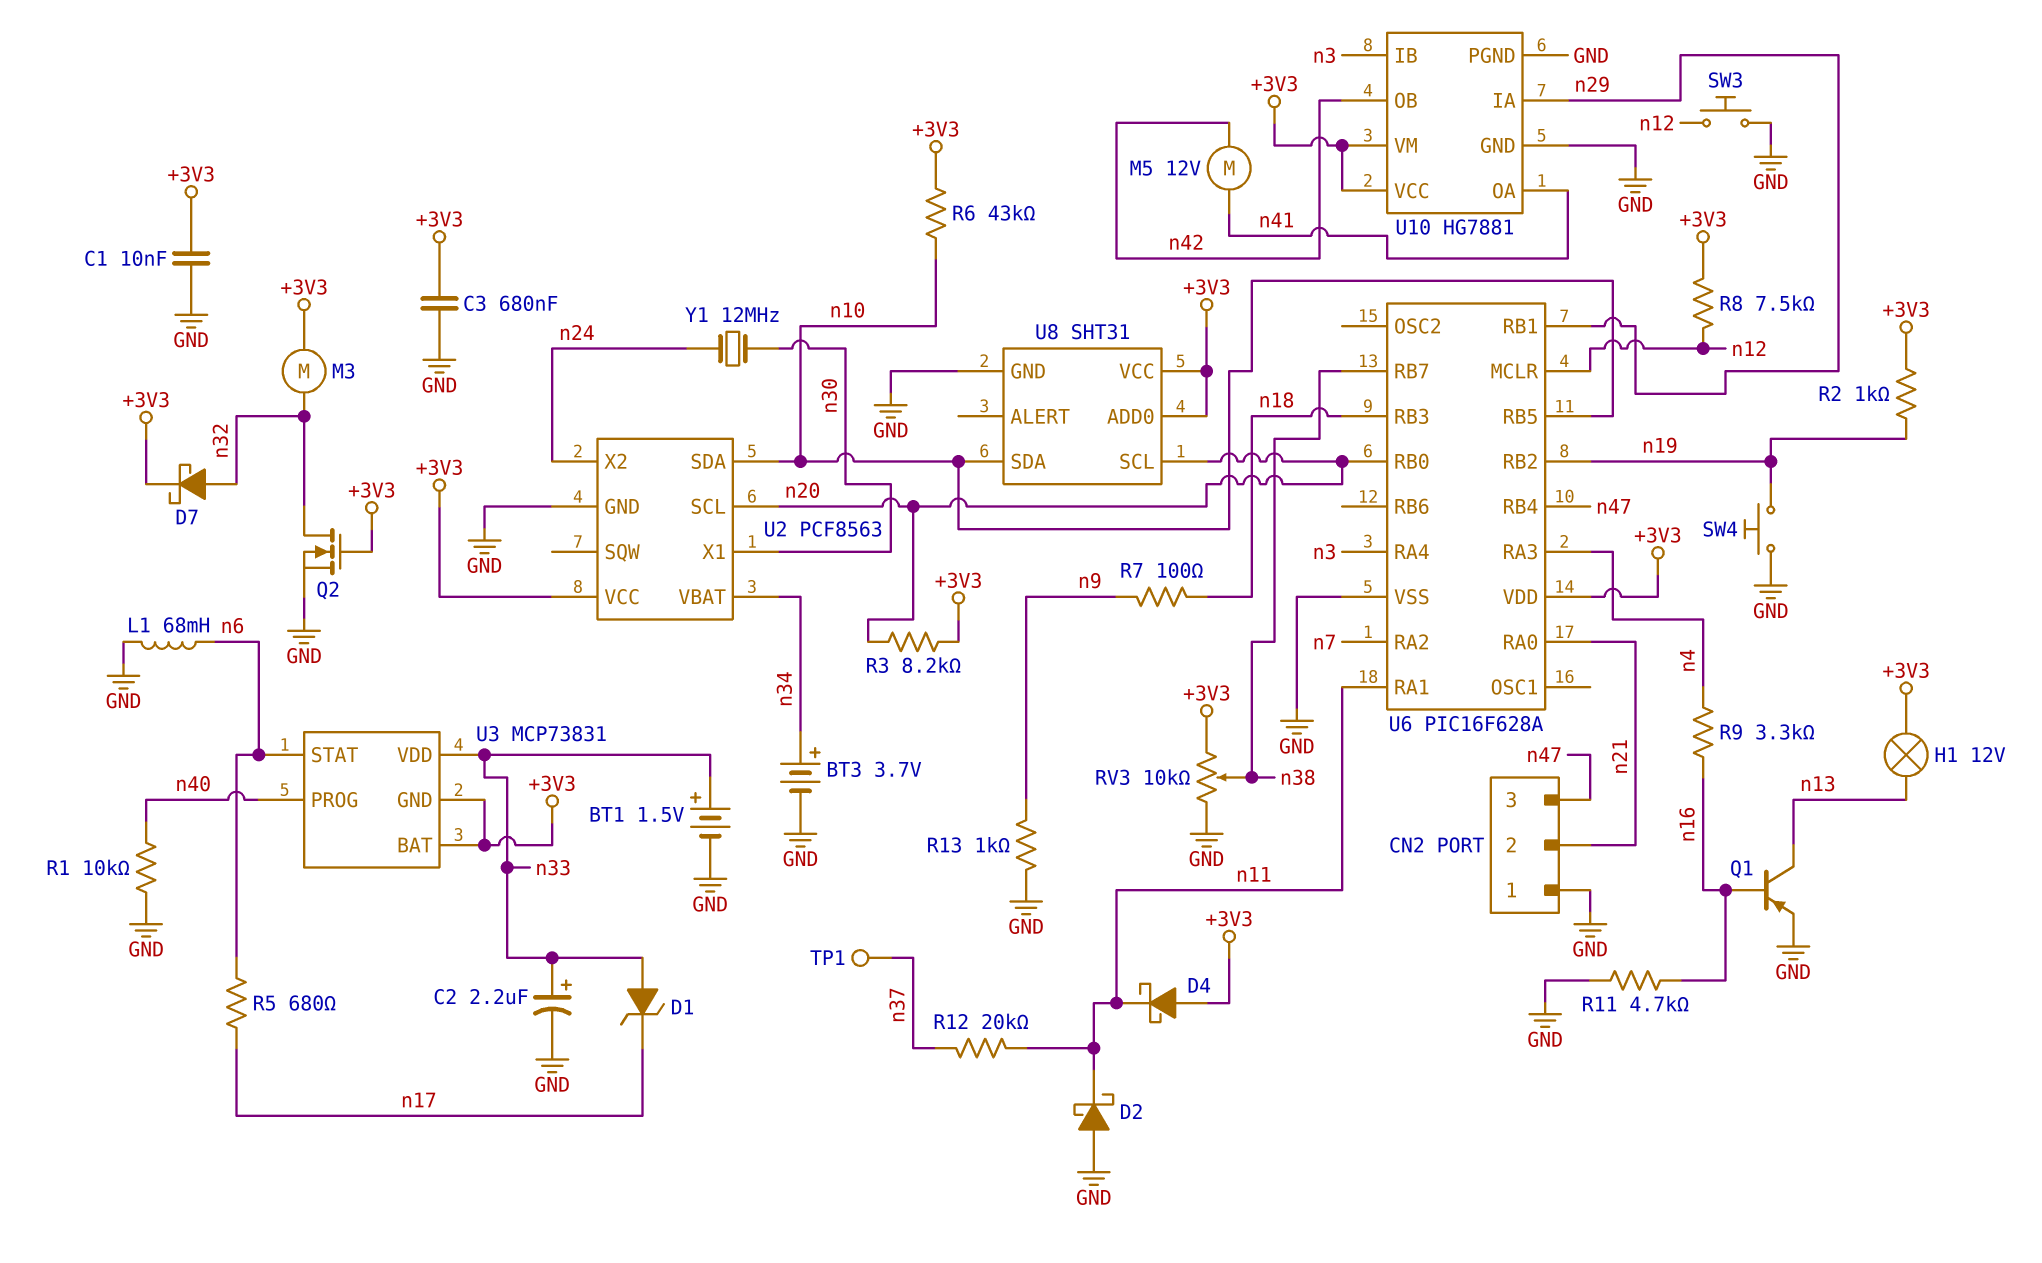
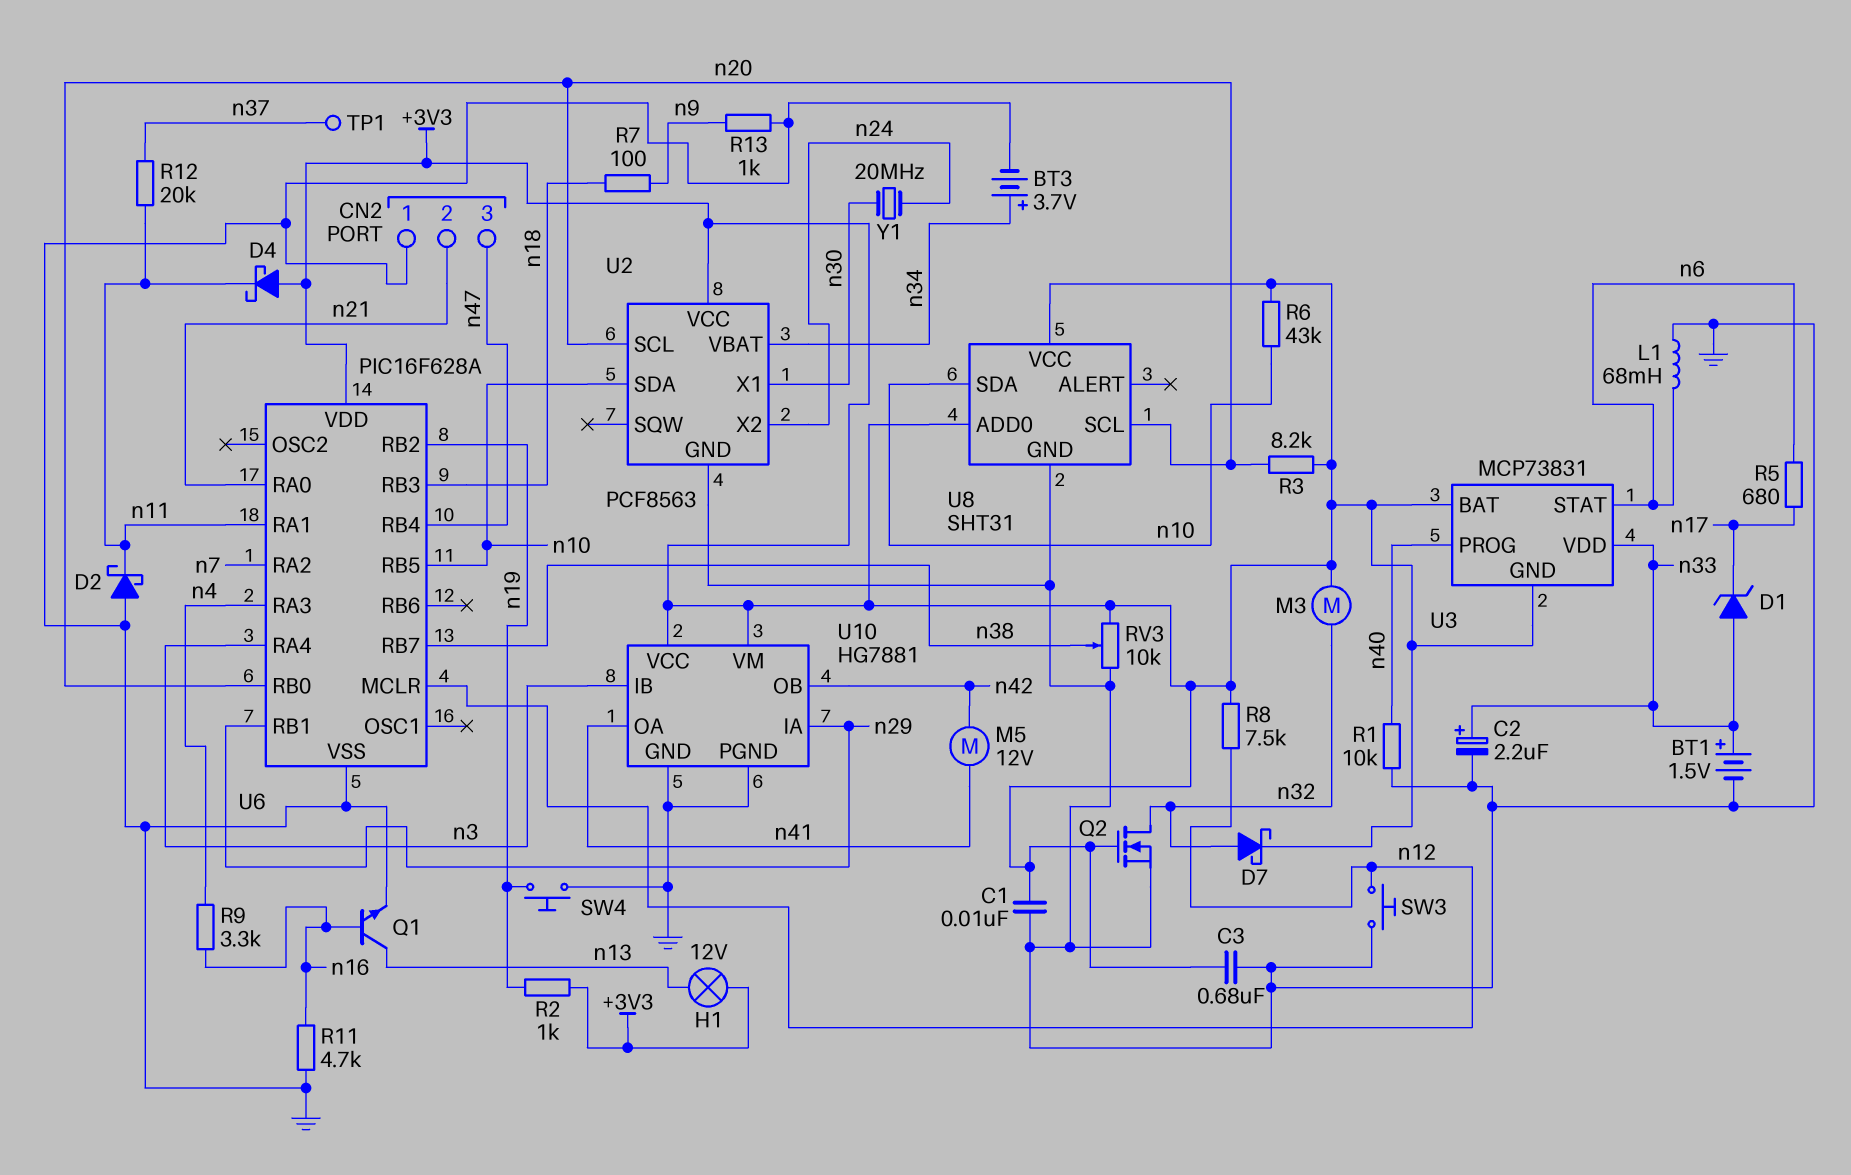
Q1: PNP (B n16, C n13, E GND) -> NPN (B n16, C n13, E GND)
Y1: 12MHz (n24, n30) -> 20MHz (n24, n30)

